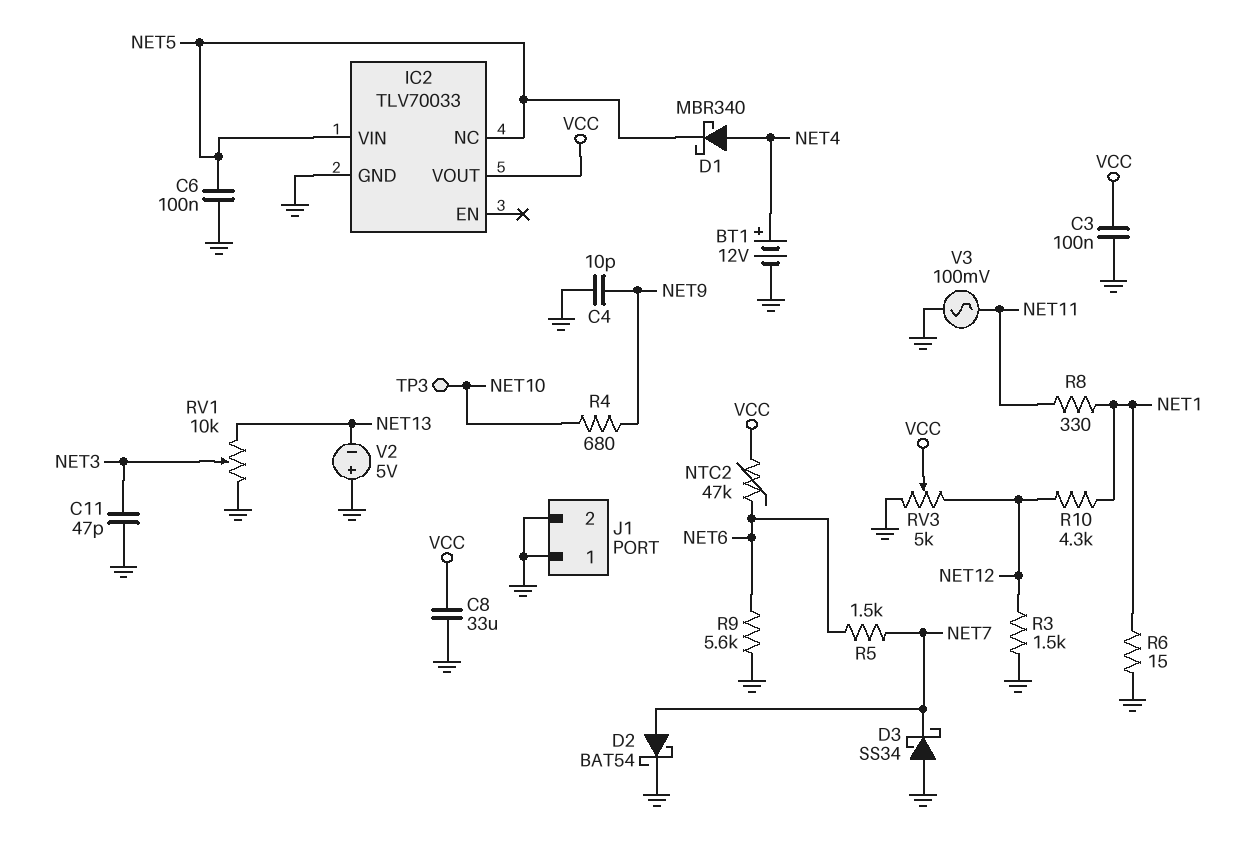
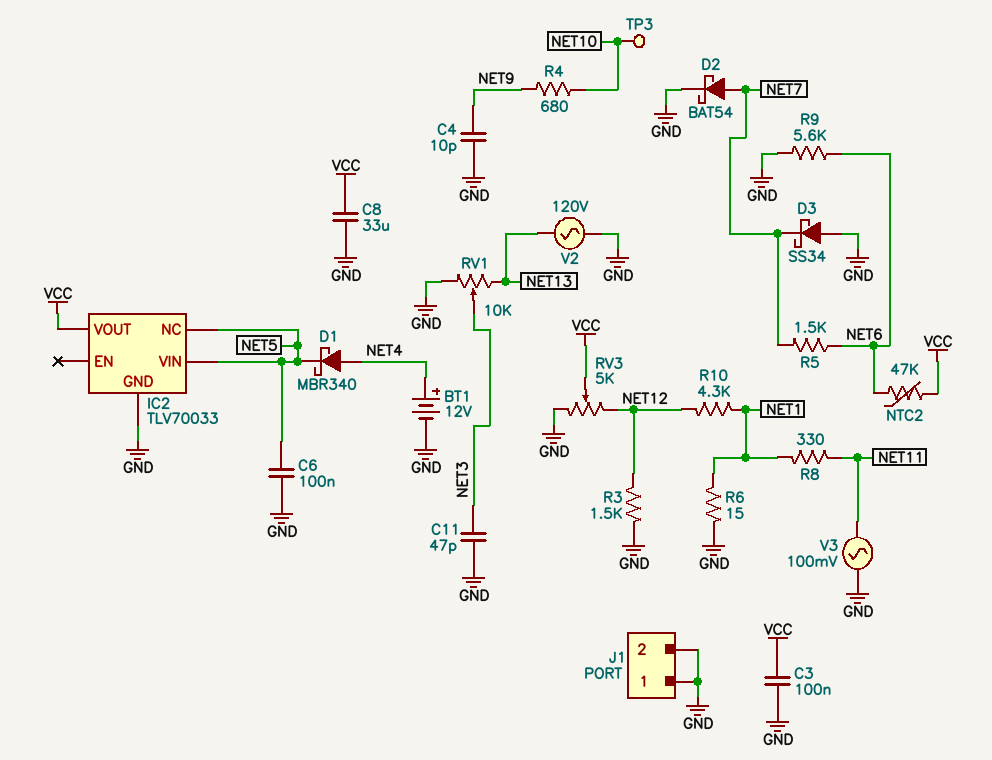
V2: 5V (plus GND, minus NET13) -> AC 120V (GND, NET13)

